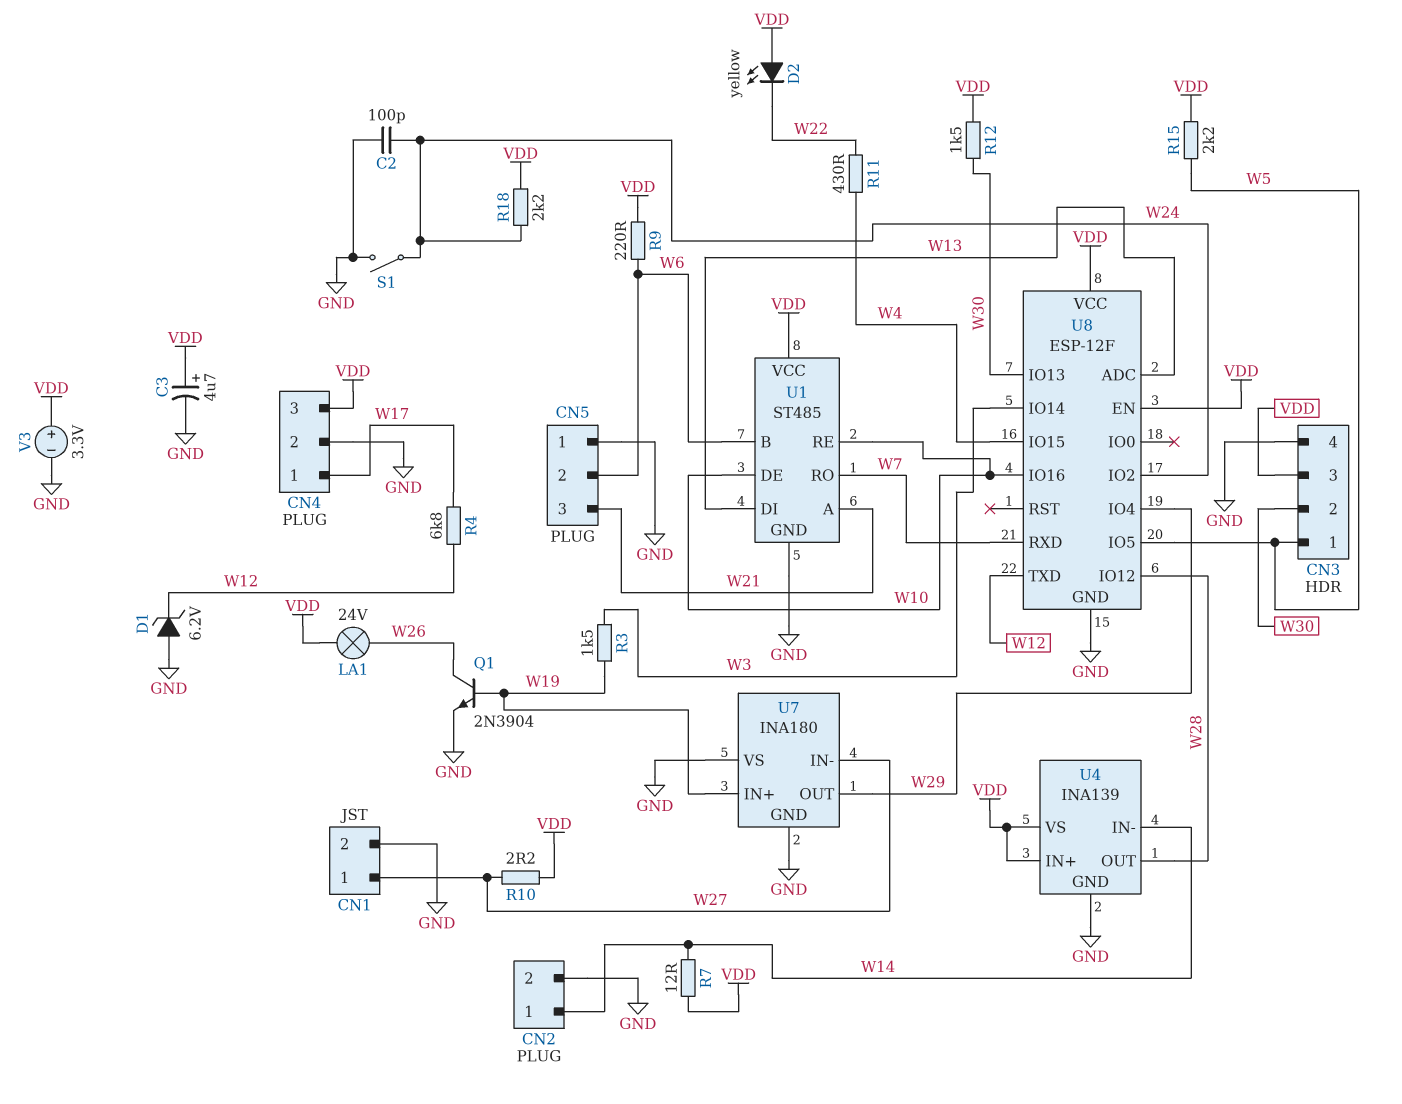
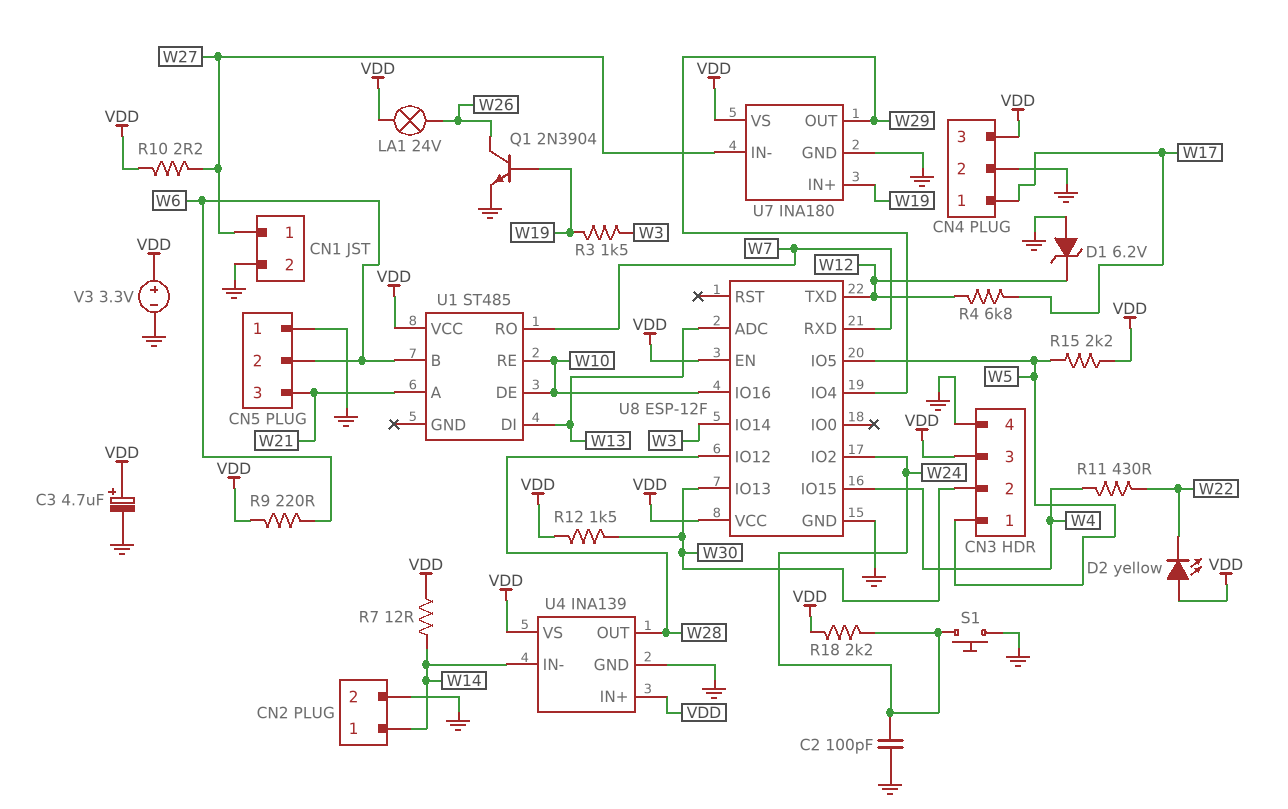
S1: switch (GND, W24) -> button (GND, W24)
U1 pin GND: GND -> none
U7 pin VS: GND -> VDD

